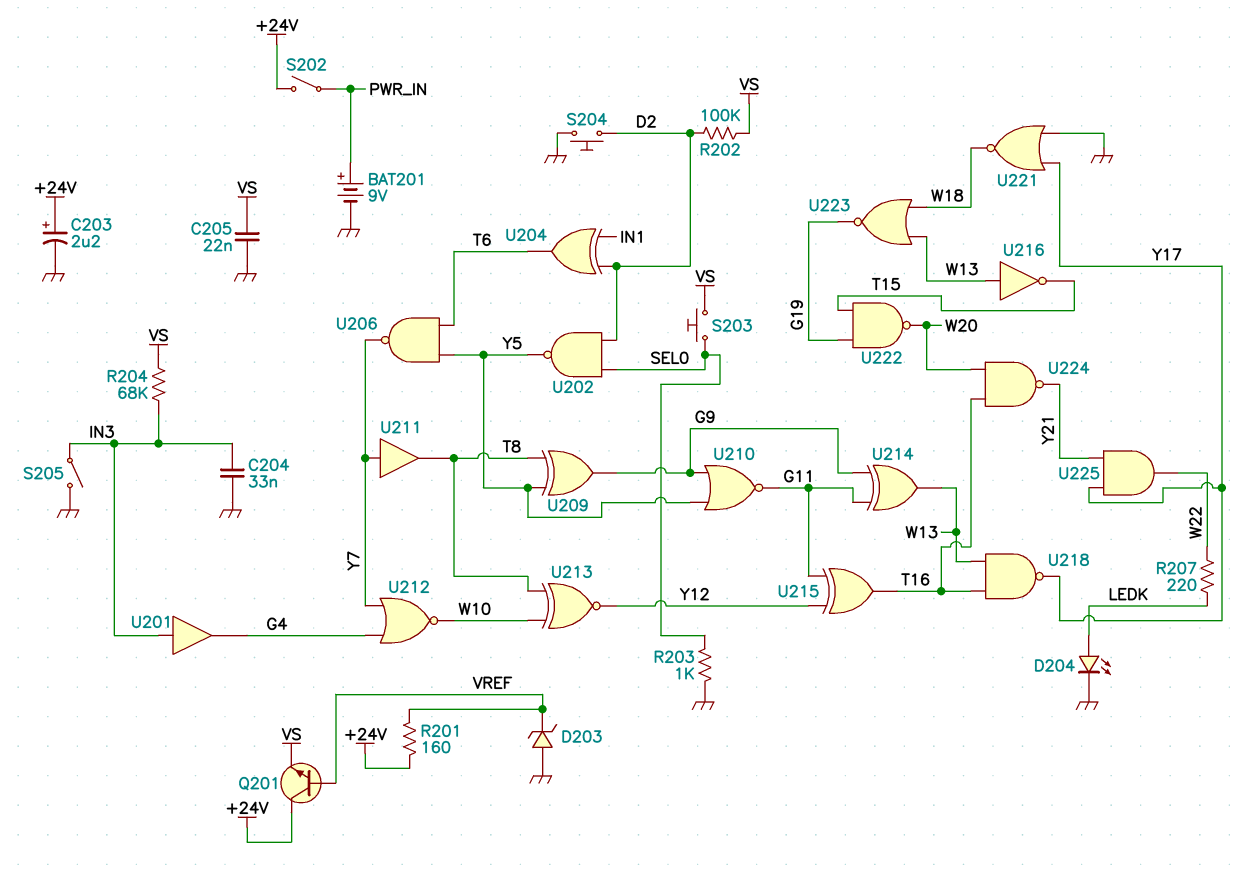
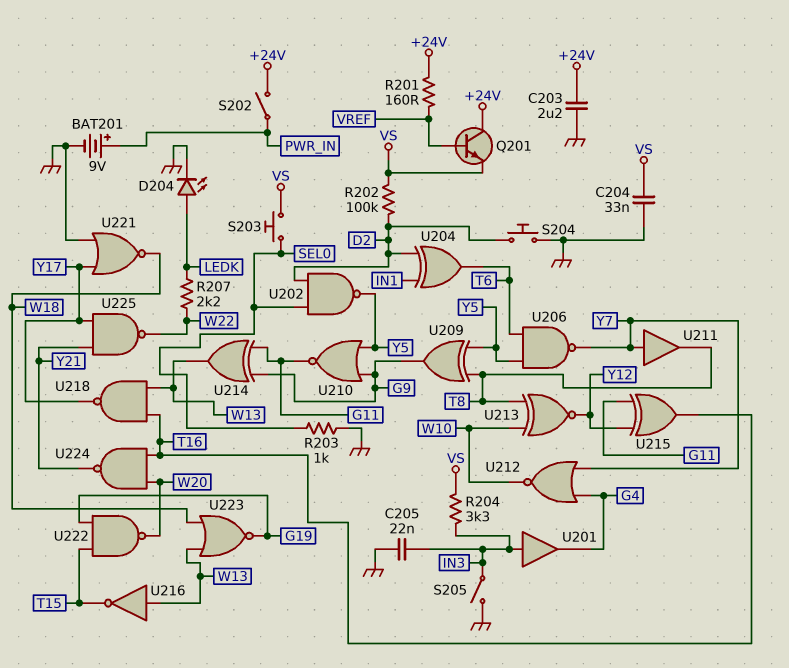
C203: 2.2uF (plus +24V, minus GND) -> 2.2uF (+24V, GND)
C204: 33nF (GND, IN3) -> 33nF (GND, VS)
C205: 22nF (GND, VS) -> 22nF (GND, IN3)
D203: zener (A GND, K VREF) -> none
R204: 68k (IN3, VS) -> 3.3k (IN3, VS)
R207: 220 (LEDK, W22) -> 2.2k (LEDK, W22)
U225: AND (in Y17, in Y21, out W22) -> NAND (in Y17, in Y21, out W22)

